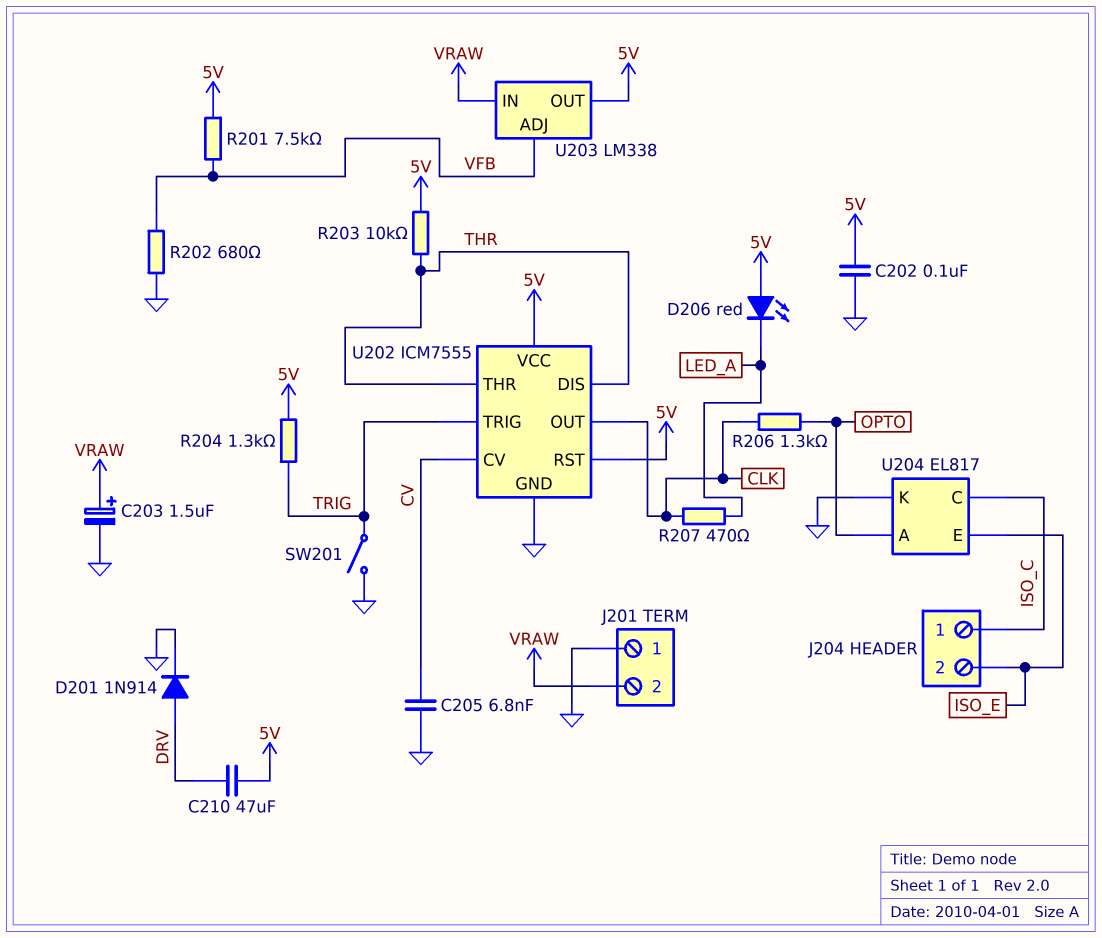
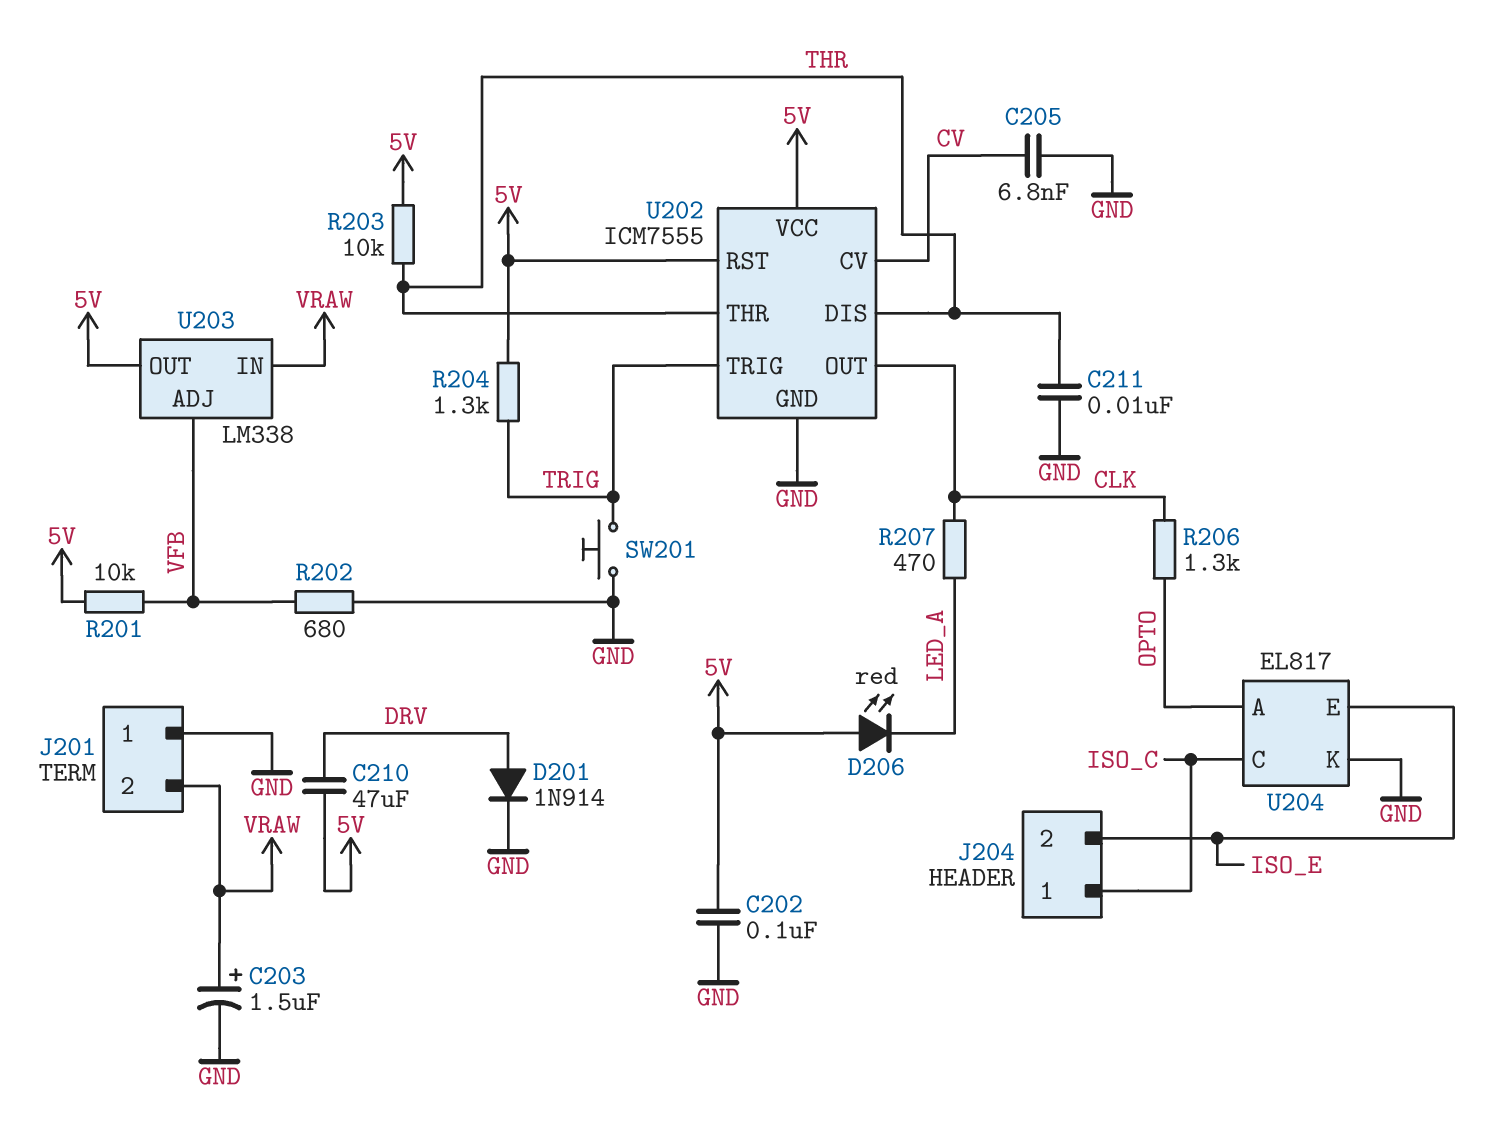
C211: none -> 10nF (GND, THR)
R201: 7.5k (5V, VFB) -> 10k (5V, VFB)
SW201: switch (GND, TRIG) -> button (GND, TRIG)

